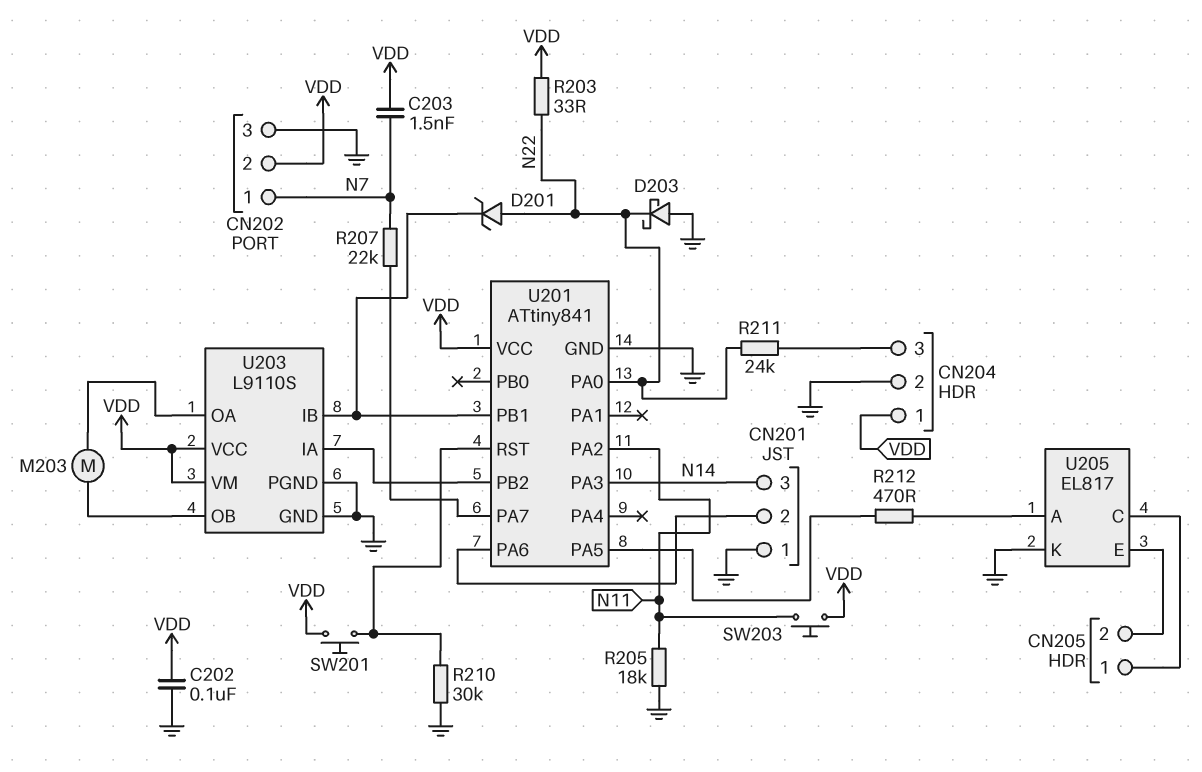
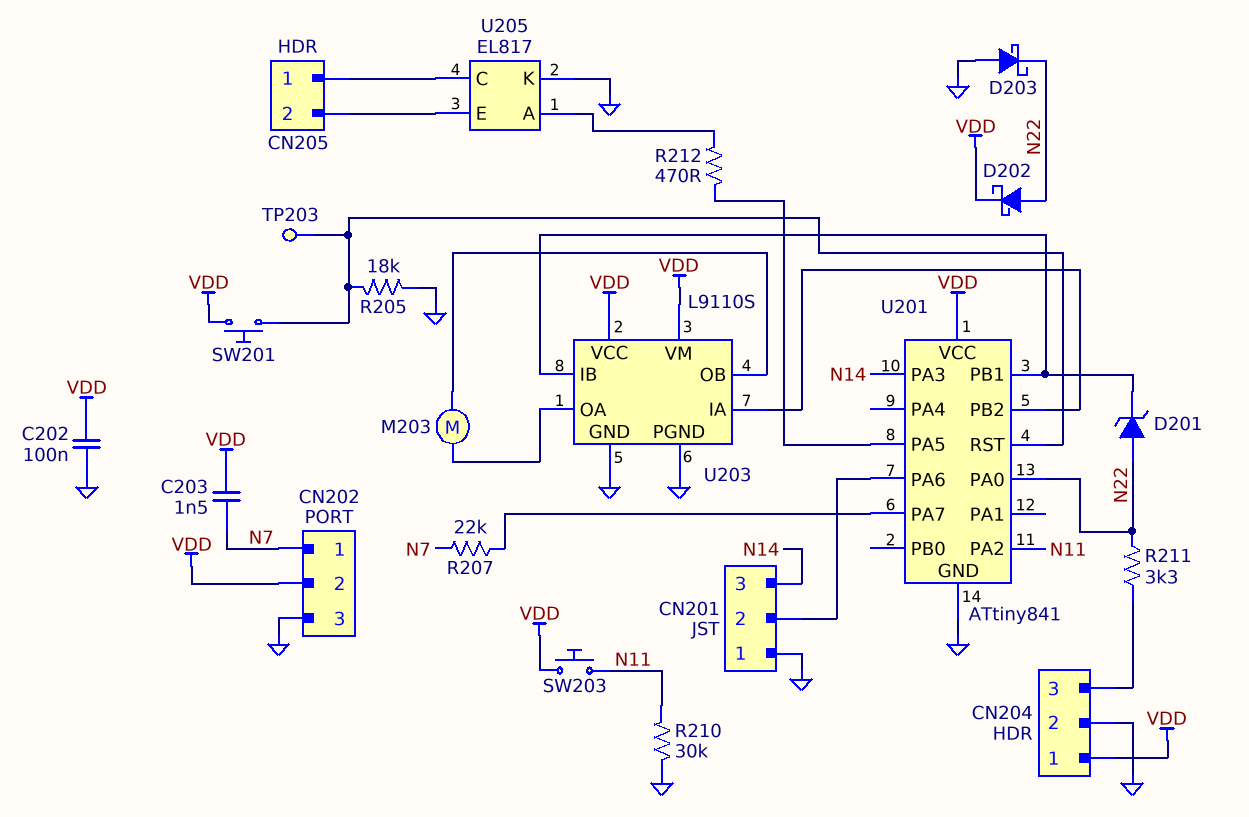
D202: none -> schottky (A N22, K VDD)
R203: 33 (N22, VDD) -> none
R205: 18k (GND, N11) -> 18k (GND, U201/RST)
R210: 30k (GND, U201/RST) -> 30k (GND, N11)
R211: 24k (CN204/3, N22) -> 3.3k (CN204/3, N22)
TP203: none -> test point (U201/RST)

